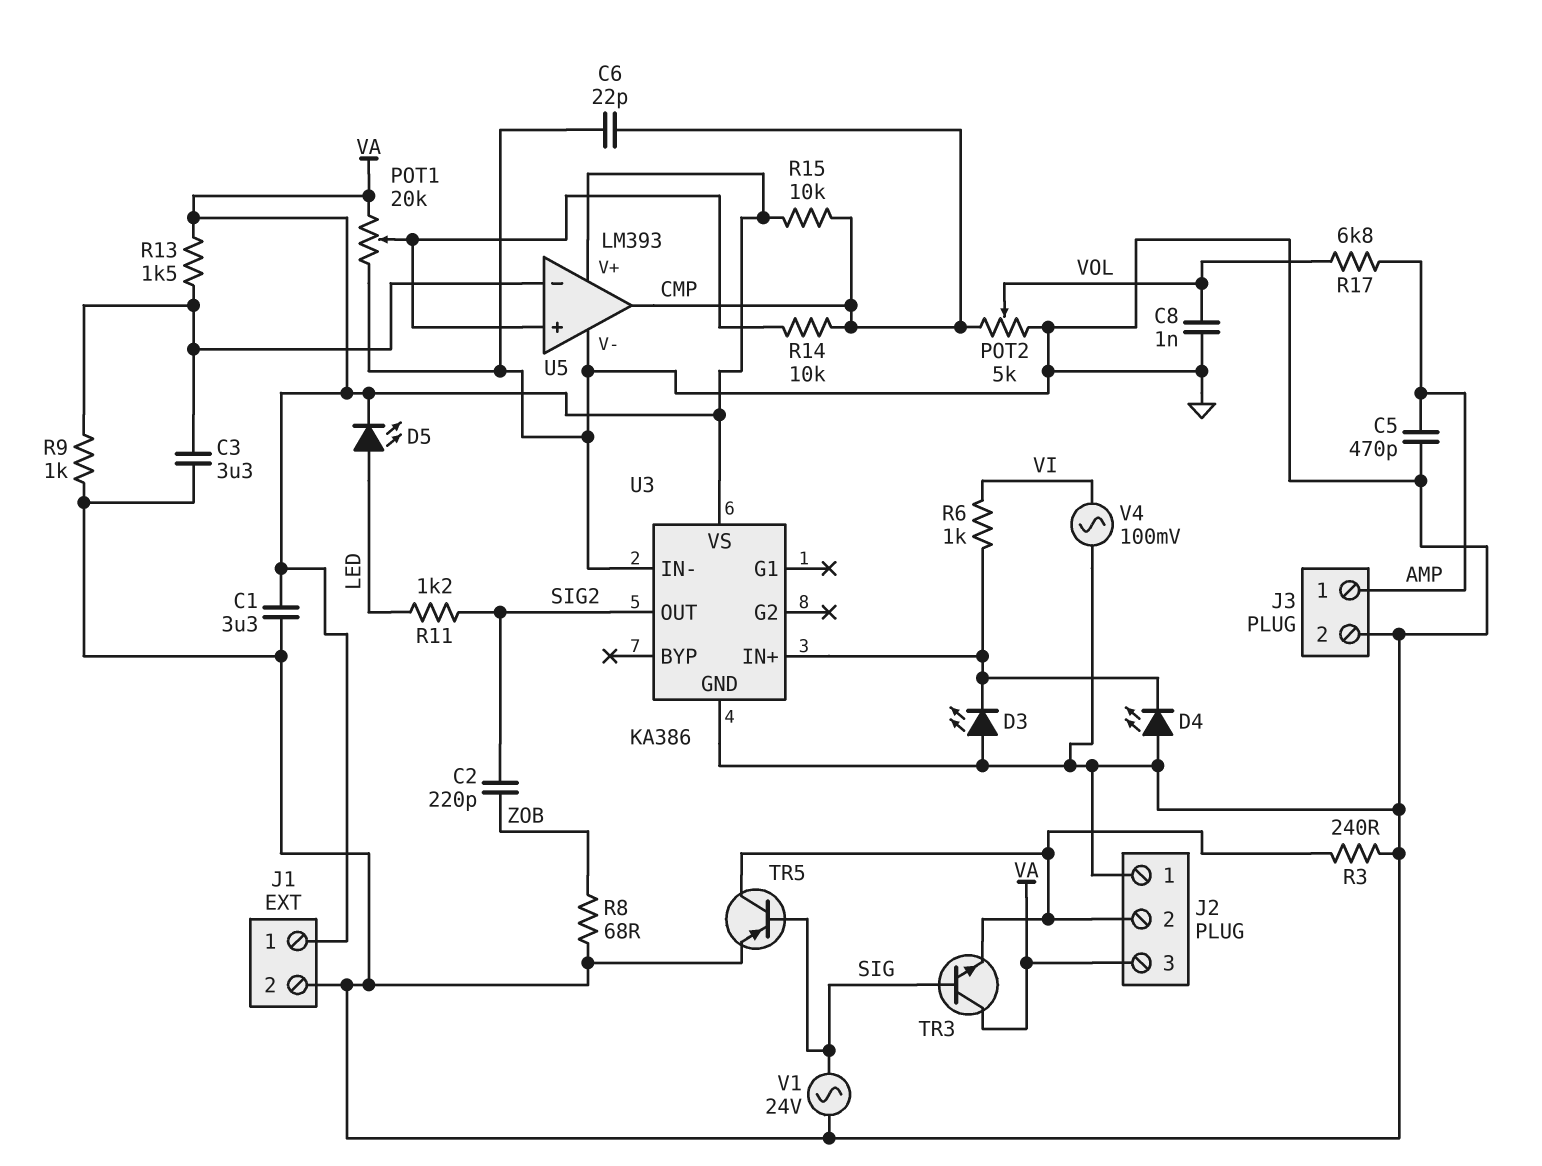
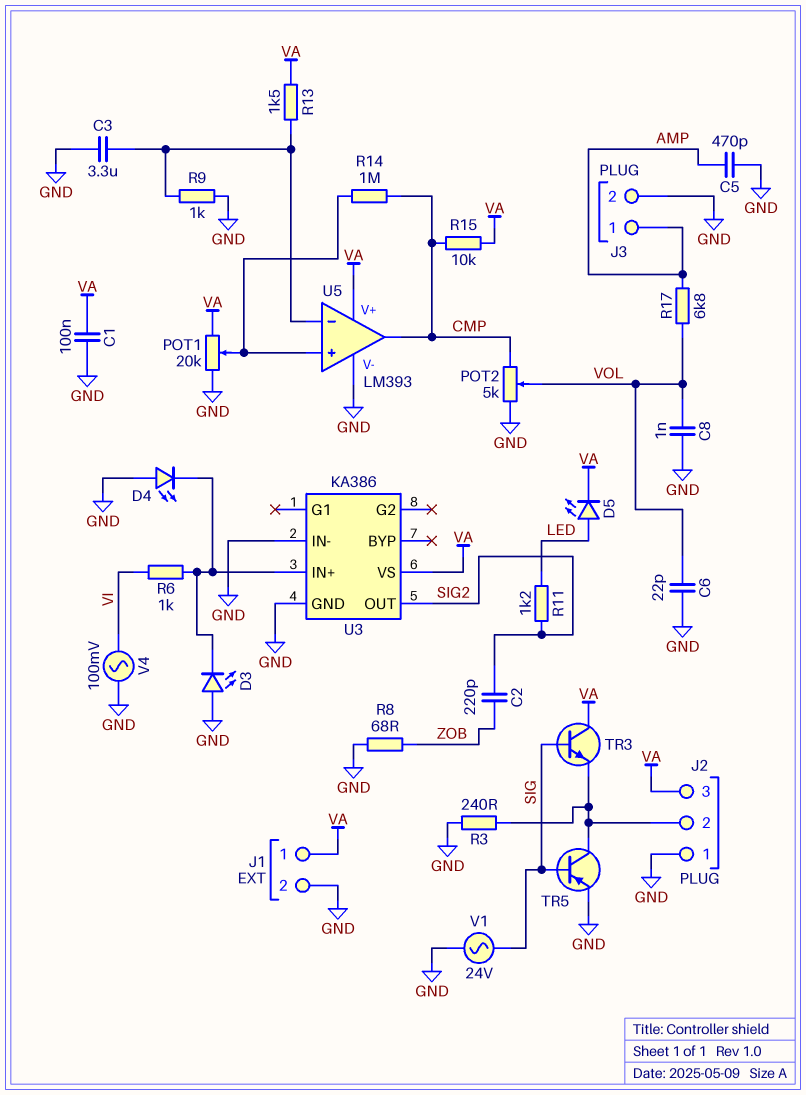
C1: 3.3uF (GND, VA) -> 100nF (GND, VA)
C6: 22pF (CMP, GND) -> 22pF (GND, VOL)
R14: 10k (CMP, U5/in+) -> 1M (CMP, U5/in+)

